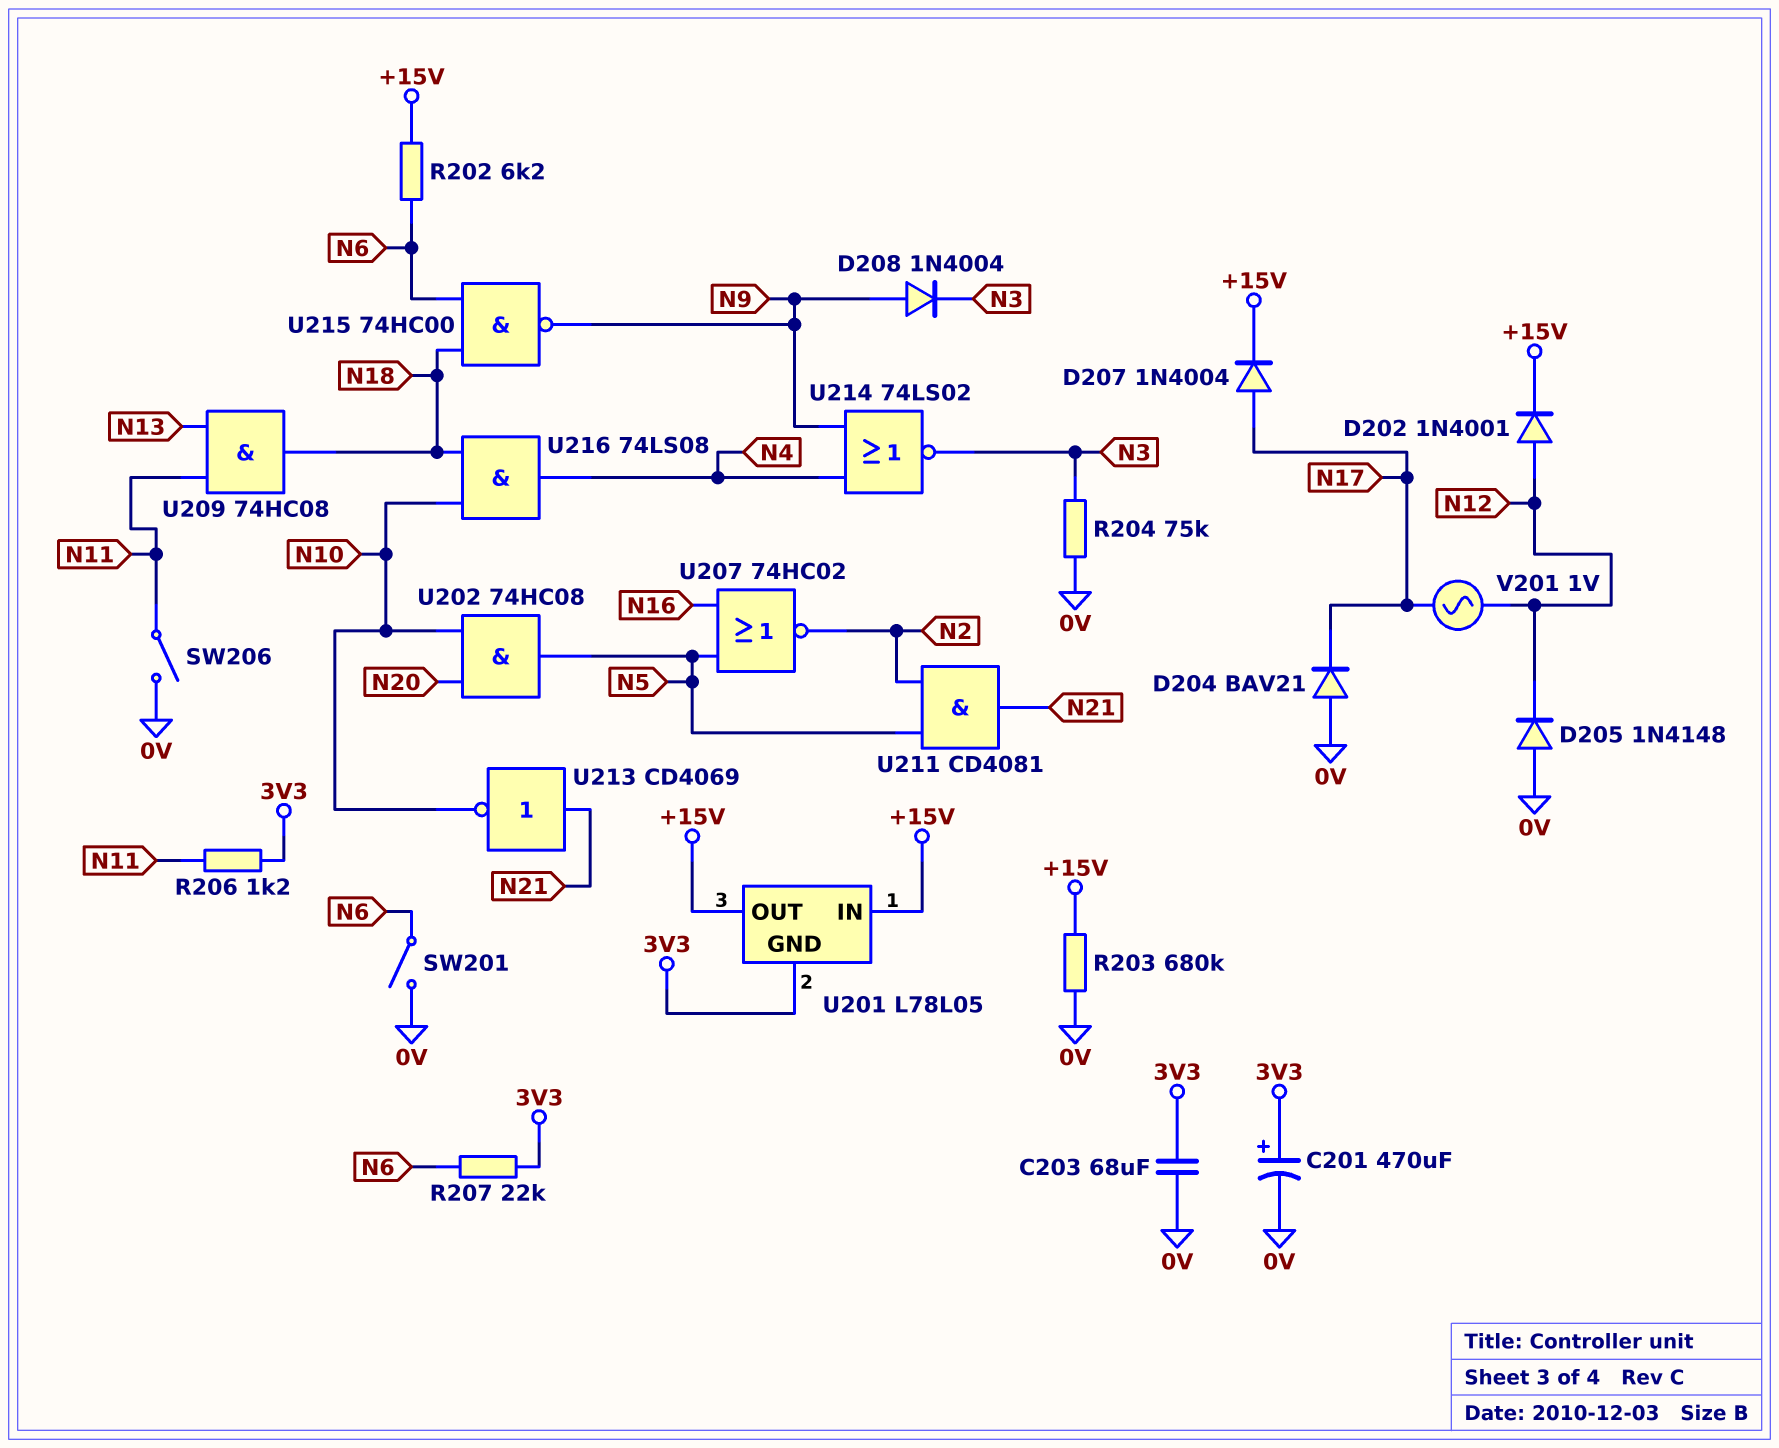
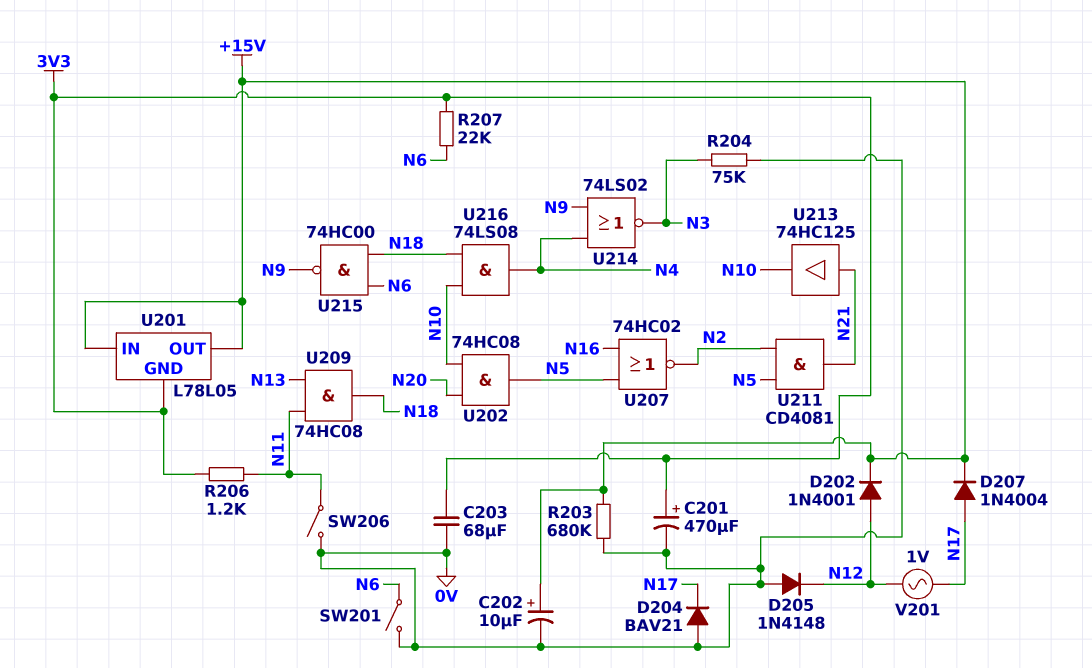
C202: none -> 10uF (plus +15V, minus 0V)
D208: diode 1N4004 (A N9, K N3) -> none
R202: 6.2k (+15V, N6) -> none
U213: NOT CD4069 (in N21, out N10) -> buffer 74HC125 (in N21, out N10)

